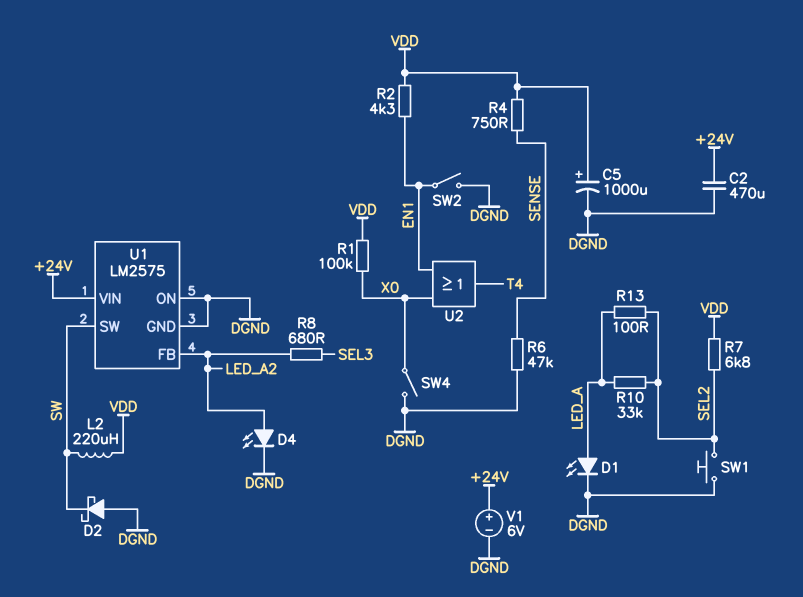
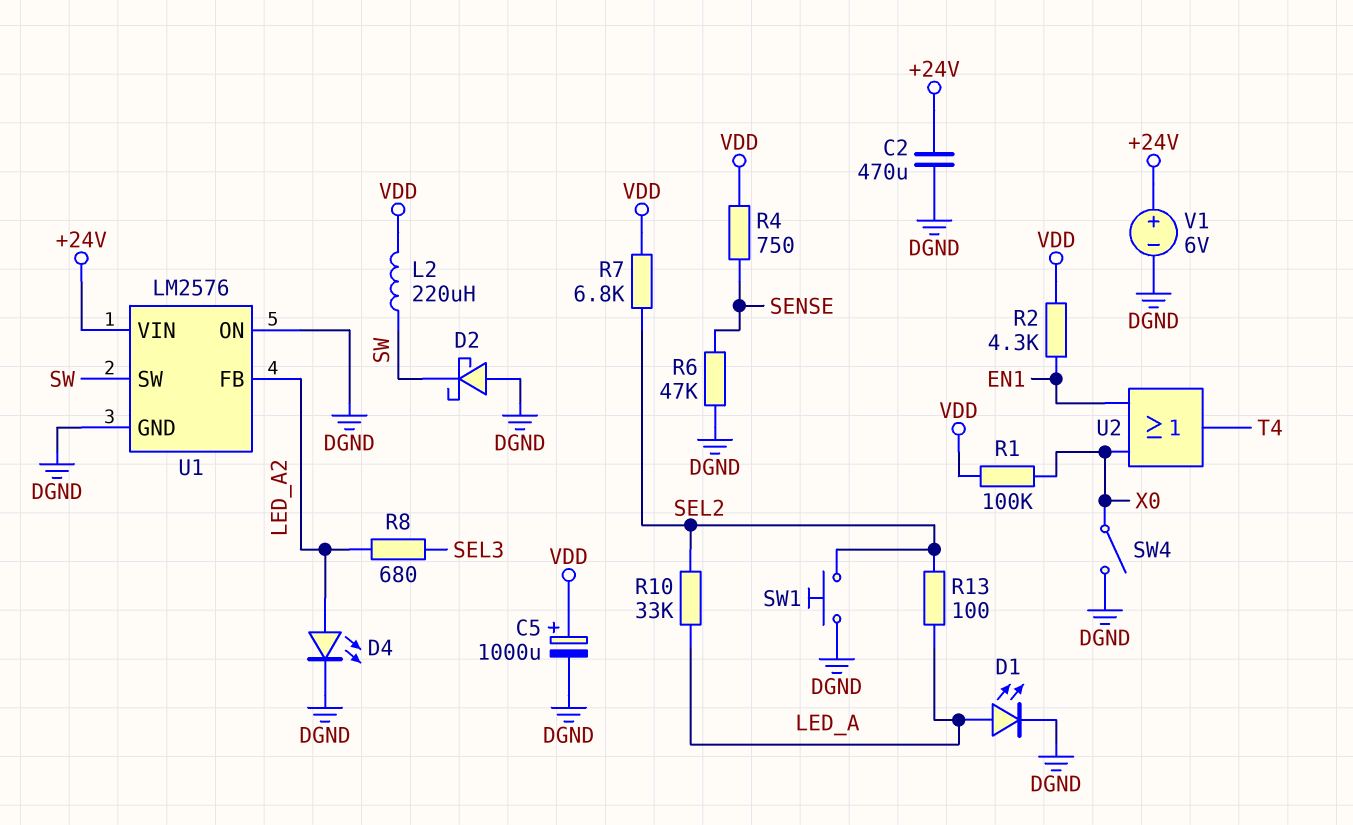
SW2: switch (DGND, EN1) -> none
U1: LM2575 -> LM2576

